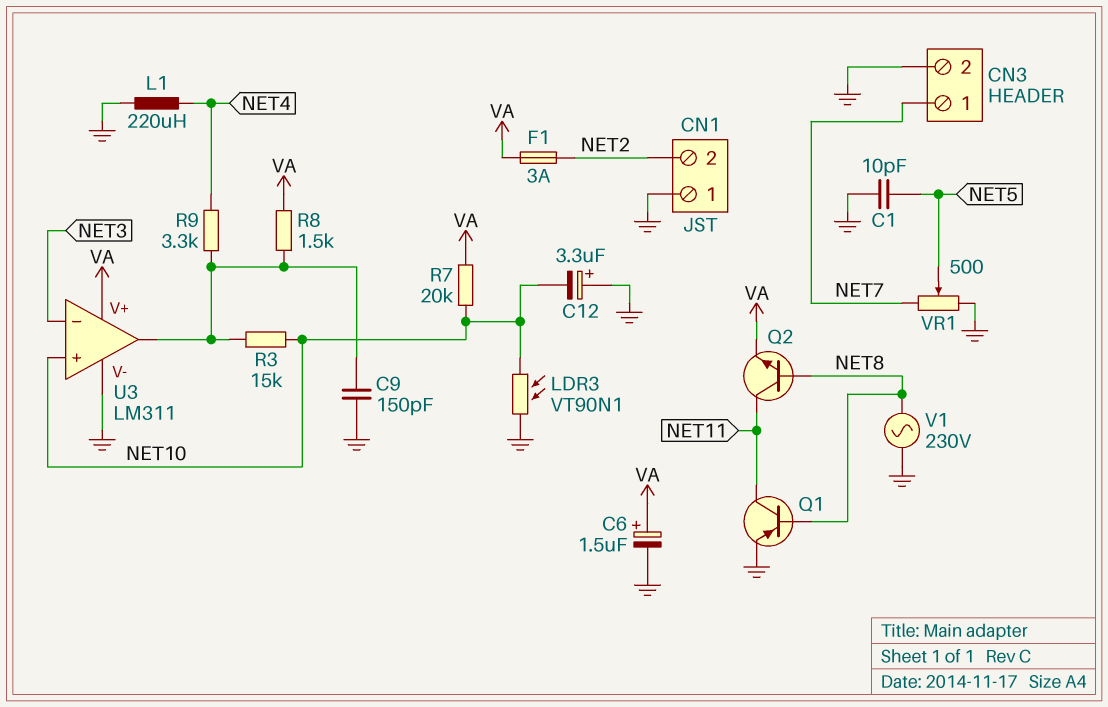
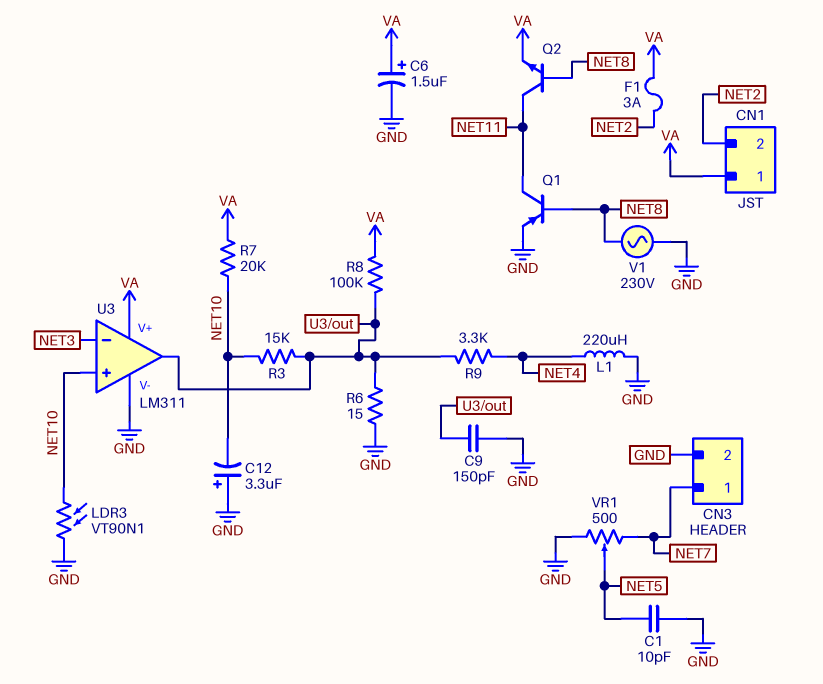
CN1 pin 1: GND -> VA
R6: none -> 15 (GND, U3/out)
R8: 1.5k (U3/out, VA) -> 100k (U3/out, VA)

